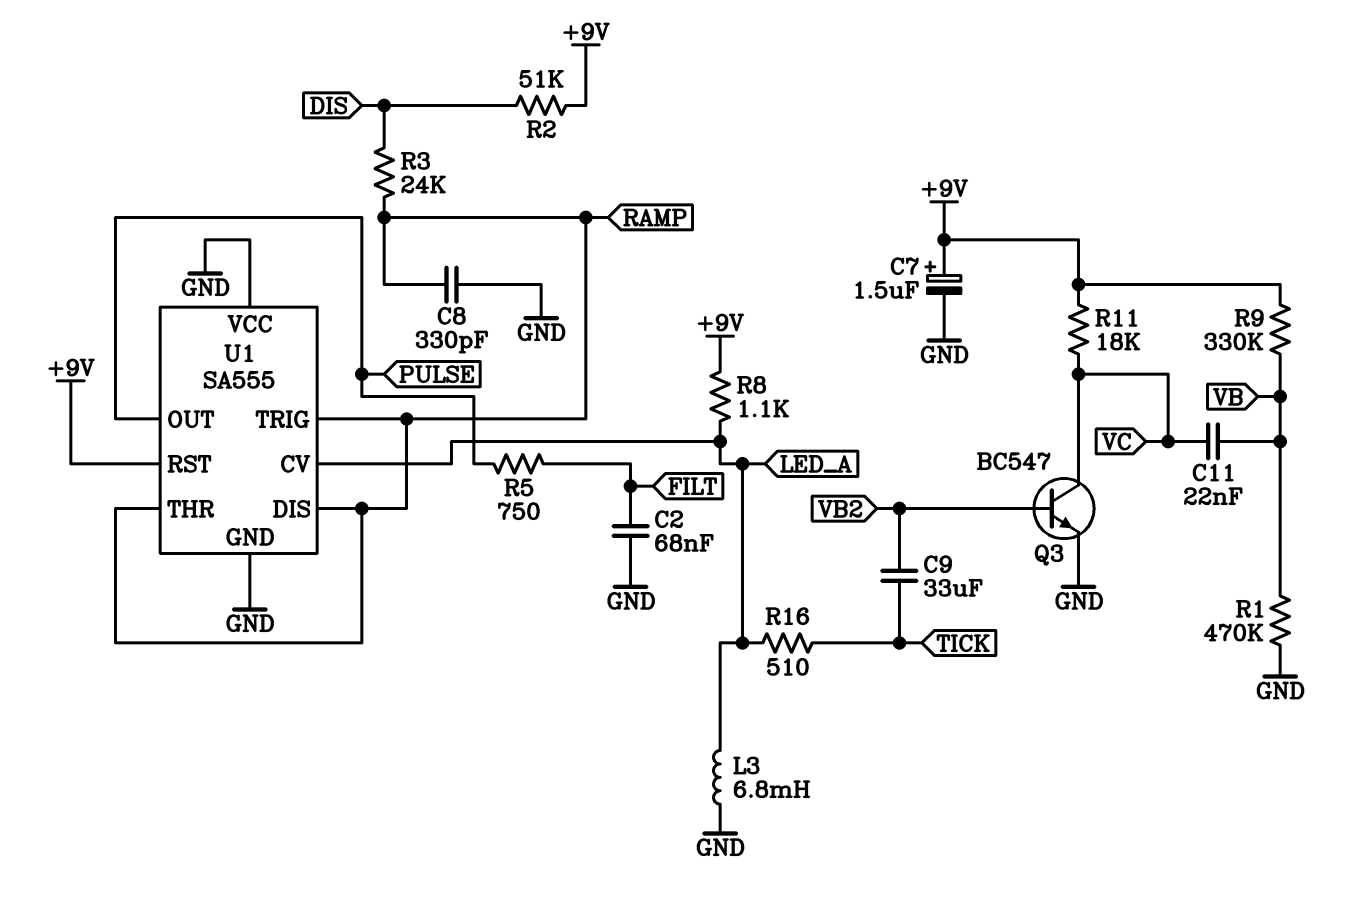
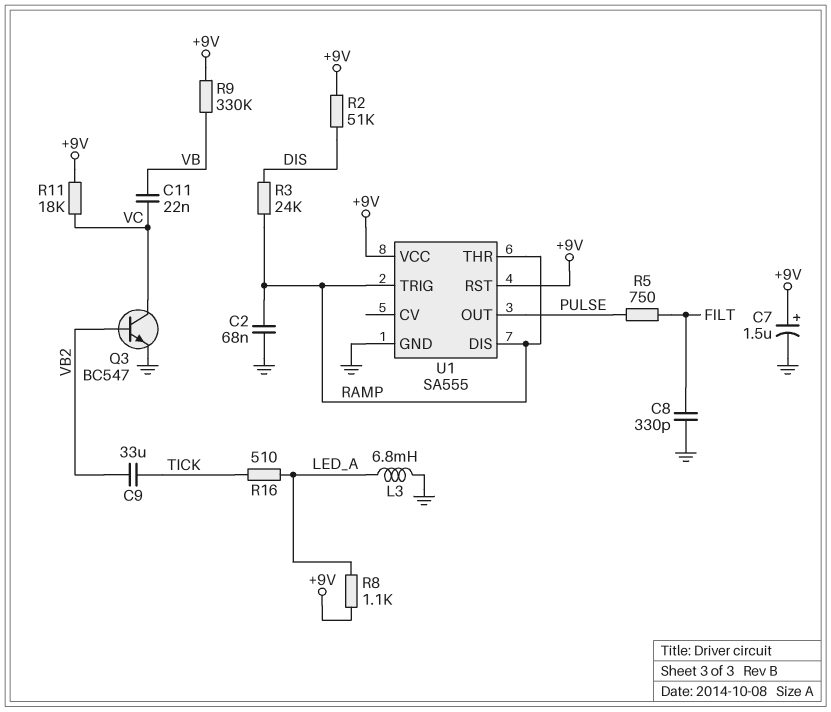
C2: 68nF (FILT, GND) -> 68nF (GND, RAMP)
C8: 330pF (GND, RAMP) -> 330pF (FILT, GND)
R1: 470k (GND, VB) -> none
U1 pin CV: LED_A -> none
U1 pin VCC: GND -> +9V

